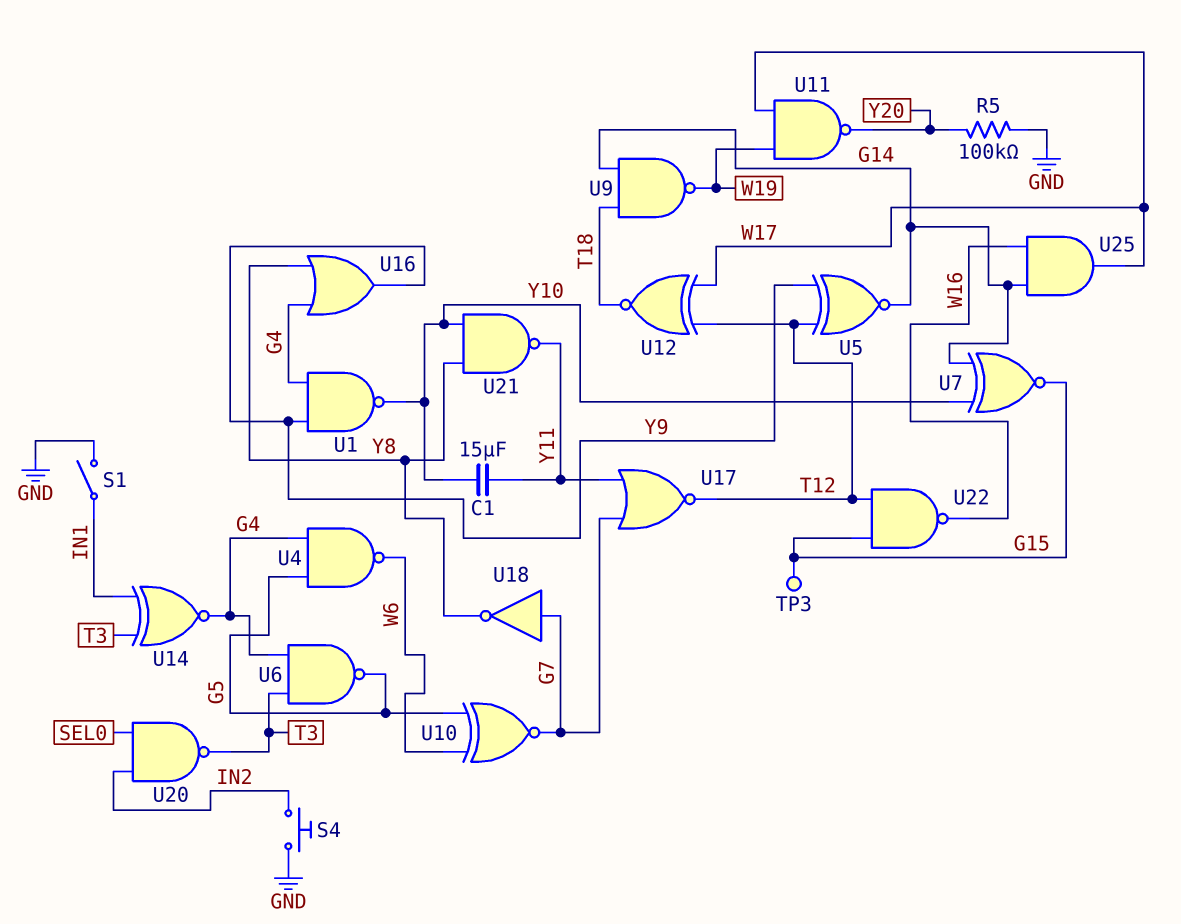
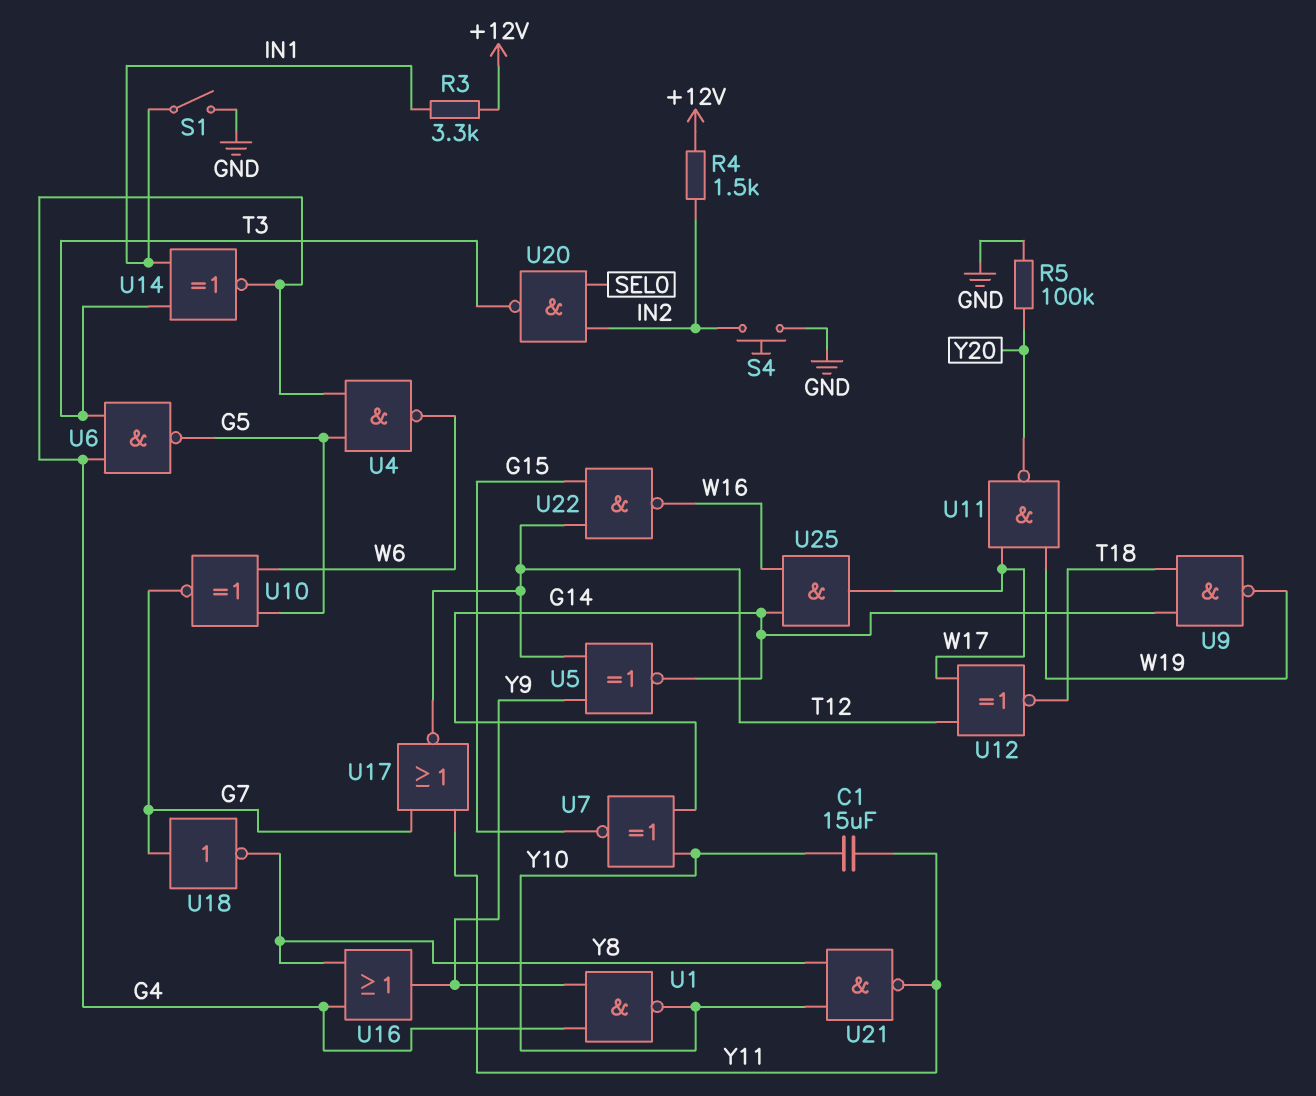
R3: none -> 3.3k (+12V, IN1)
R4: none -> 1.5k (+12V, IN2)
TP3: test point (G15) -> none

